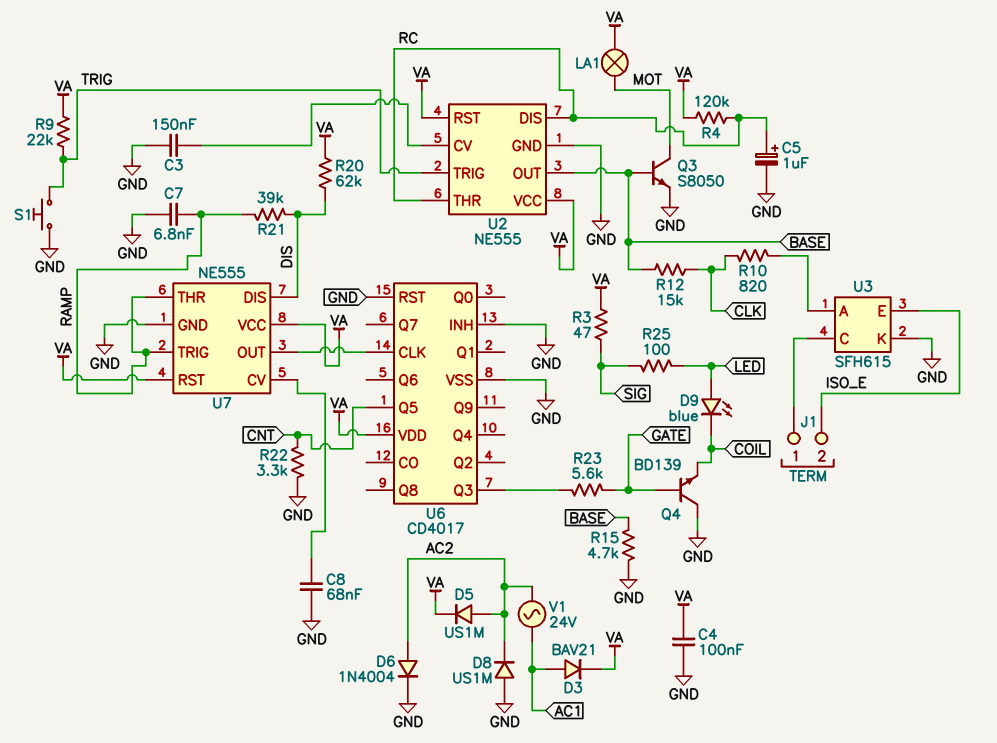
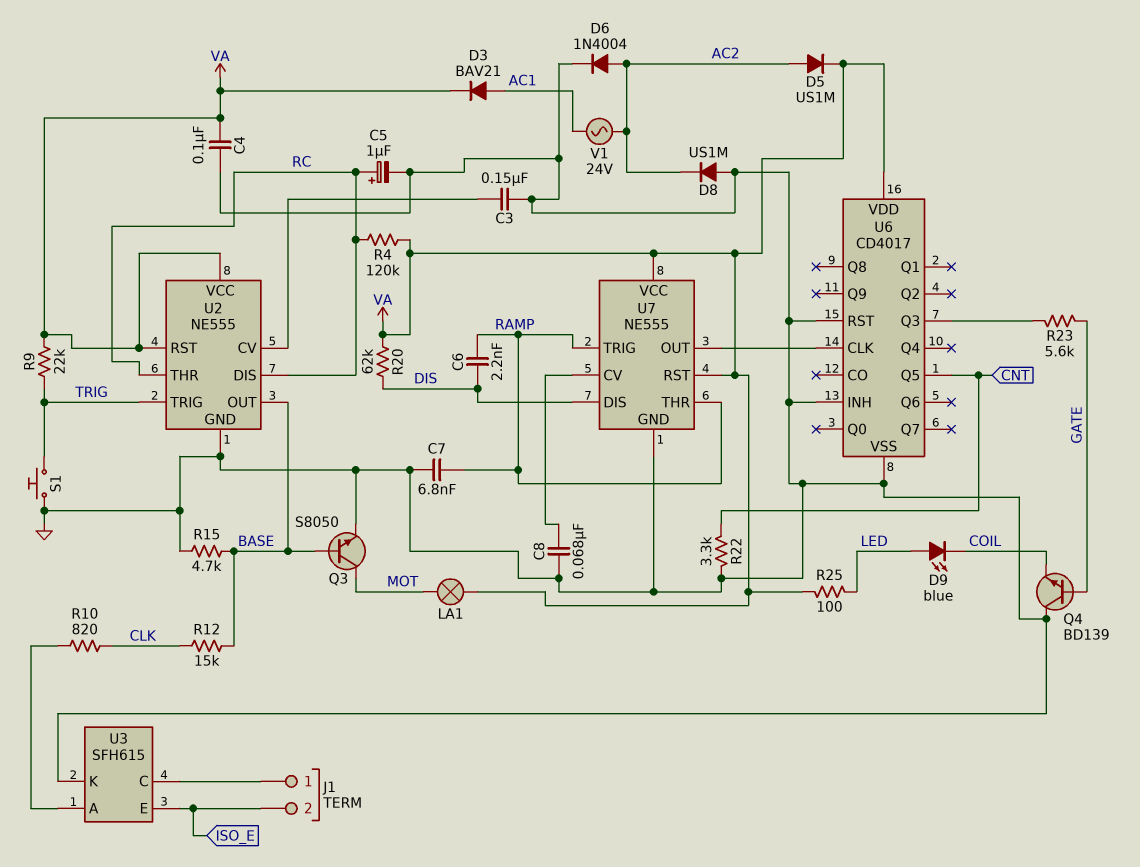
C6: none -> 2.2nF (DIS, RAMP)
R3: 47 (SIG, VA) -> none
R21: 39k (DIS, RAMP) -> none
R25: 100 (LED, SIG) -> 100 (LED, VA)

